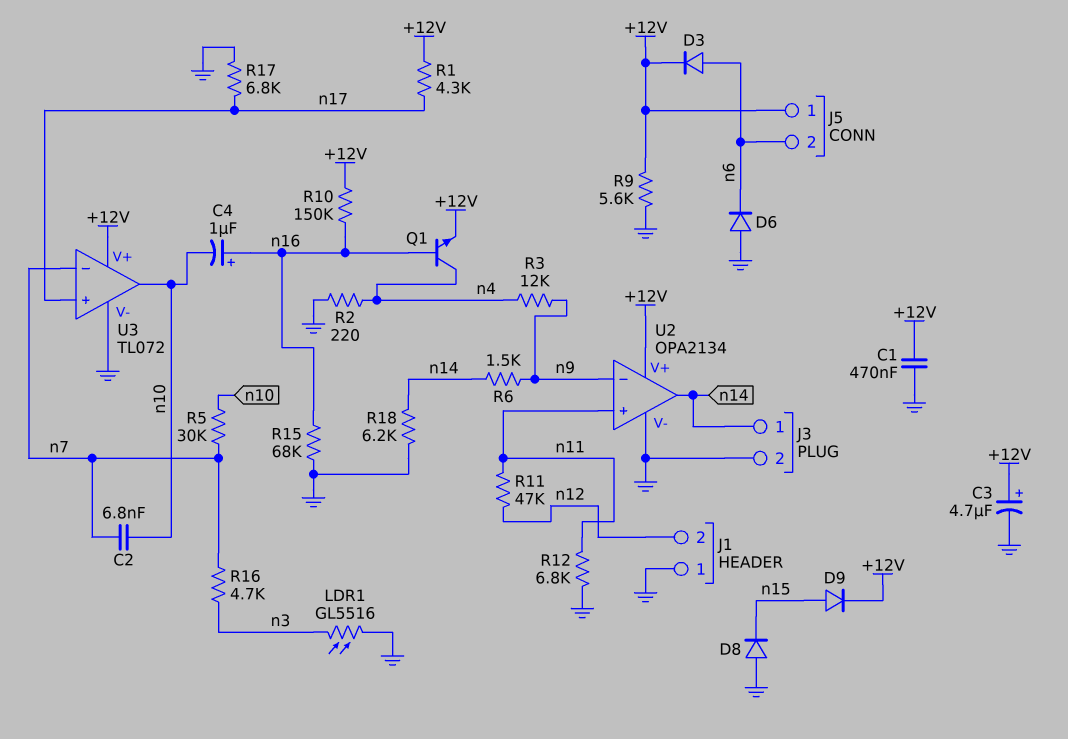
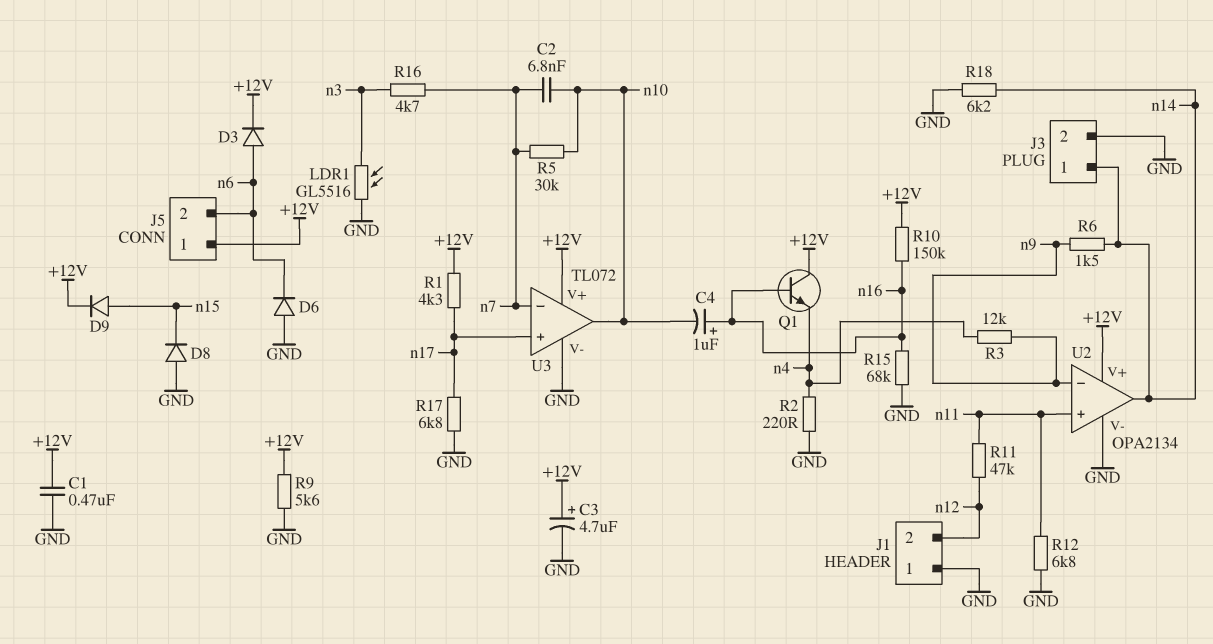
Q1: NPN (B n16, C n4, E +12V) -> NPN (B n16, C +12V, E n4)

